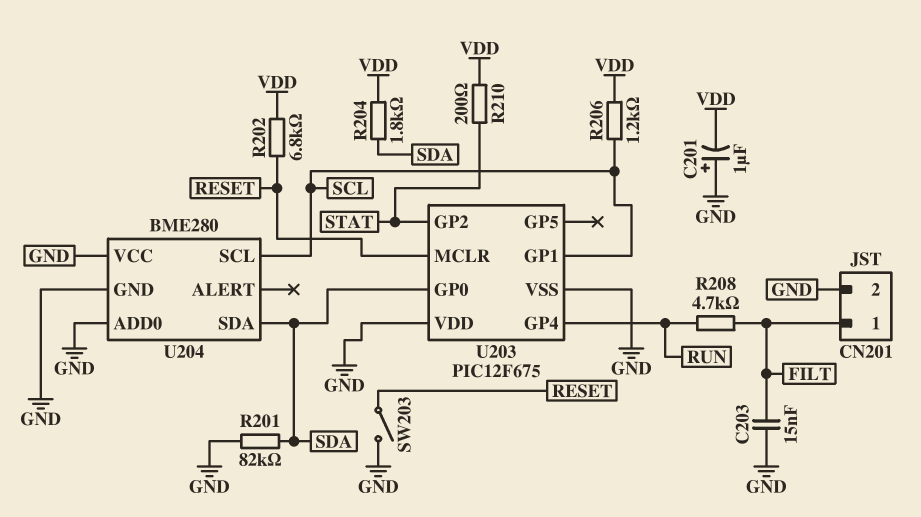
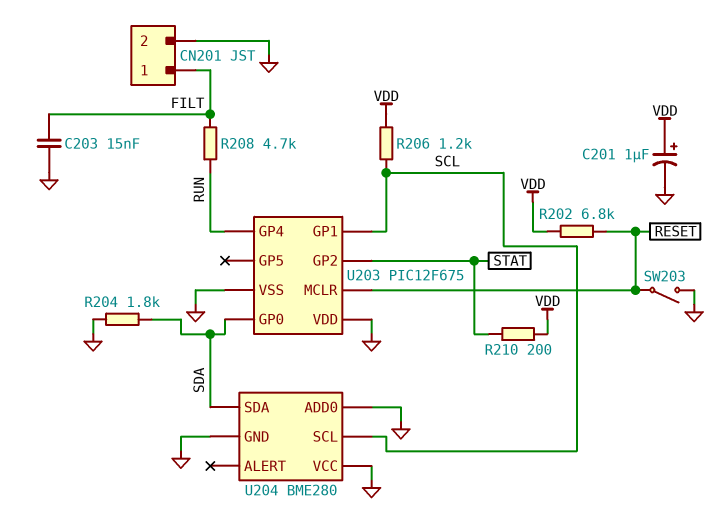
C201: 1uF (plus GND, minus VDD) -> 1uF (plus VDD, minus GND)
R201: 82k (GND, SDA) -> none
R204: 1.8k (SDA, VDD) -> 1.8k (GND, SDA)

